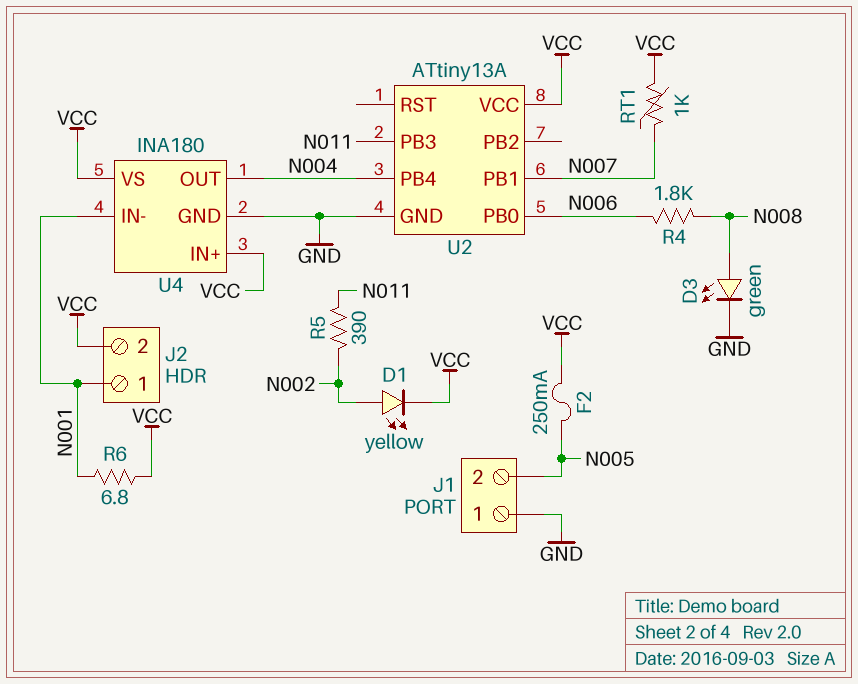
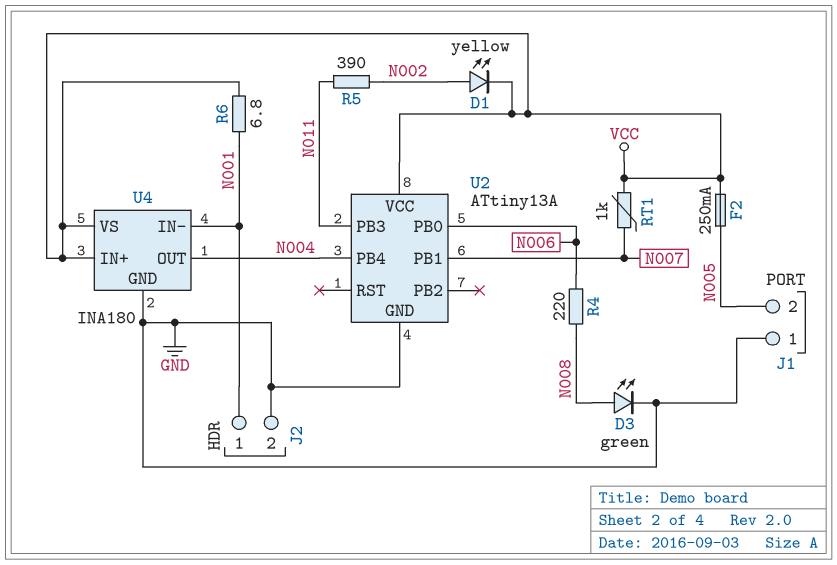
J2 pin 2: VCC -> GND
R4: 1.8k (N006, N008) -> 220 (N006, N008)

